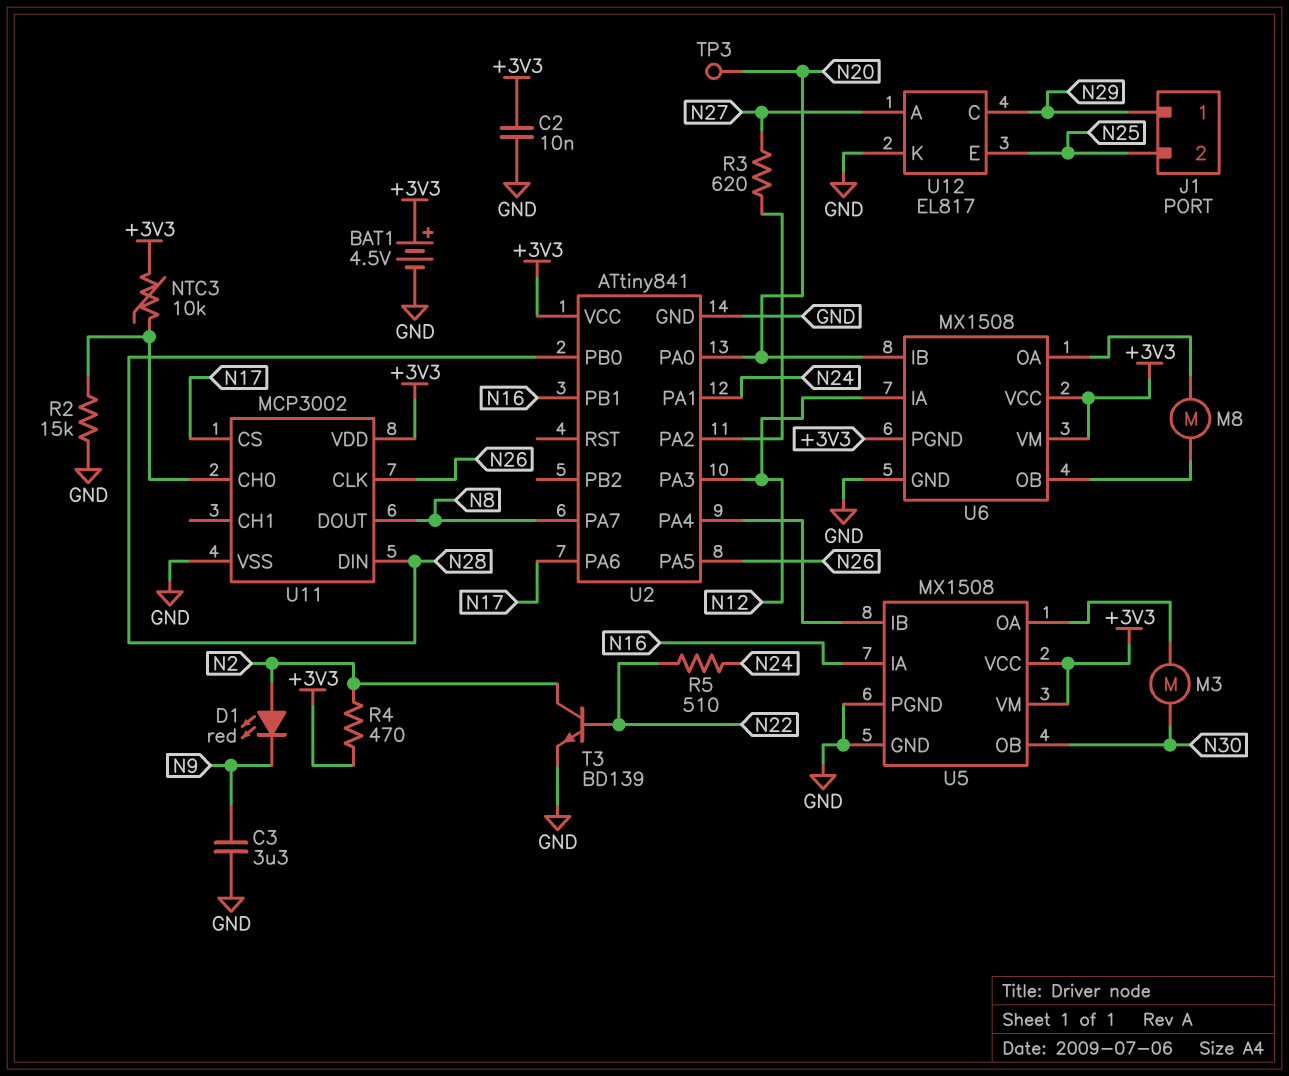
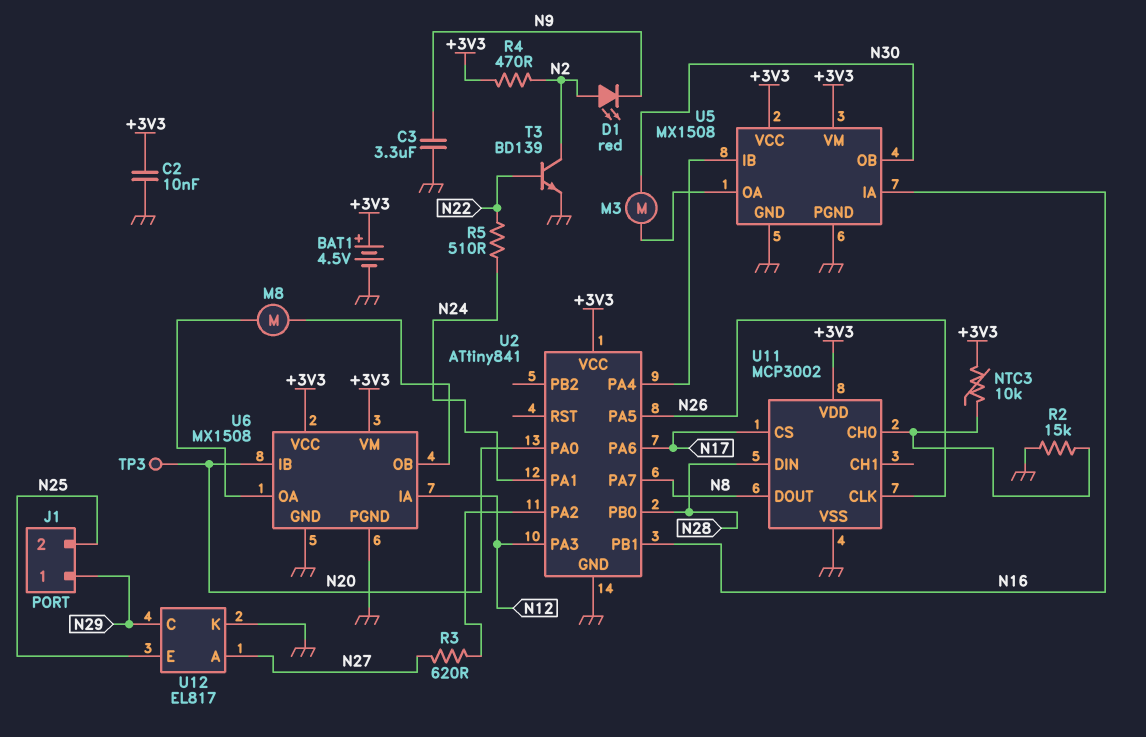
U6 pin PGND: +3V3 -> GND

